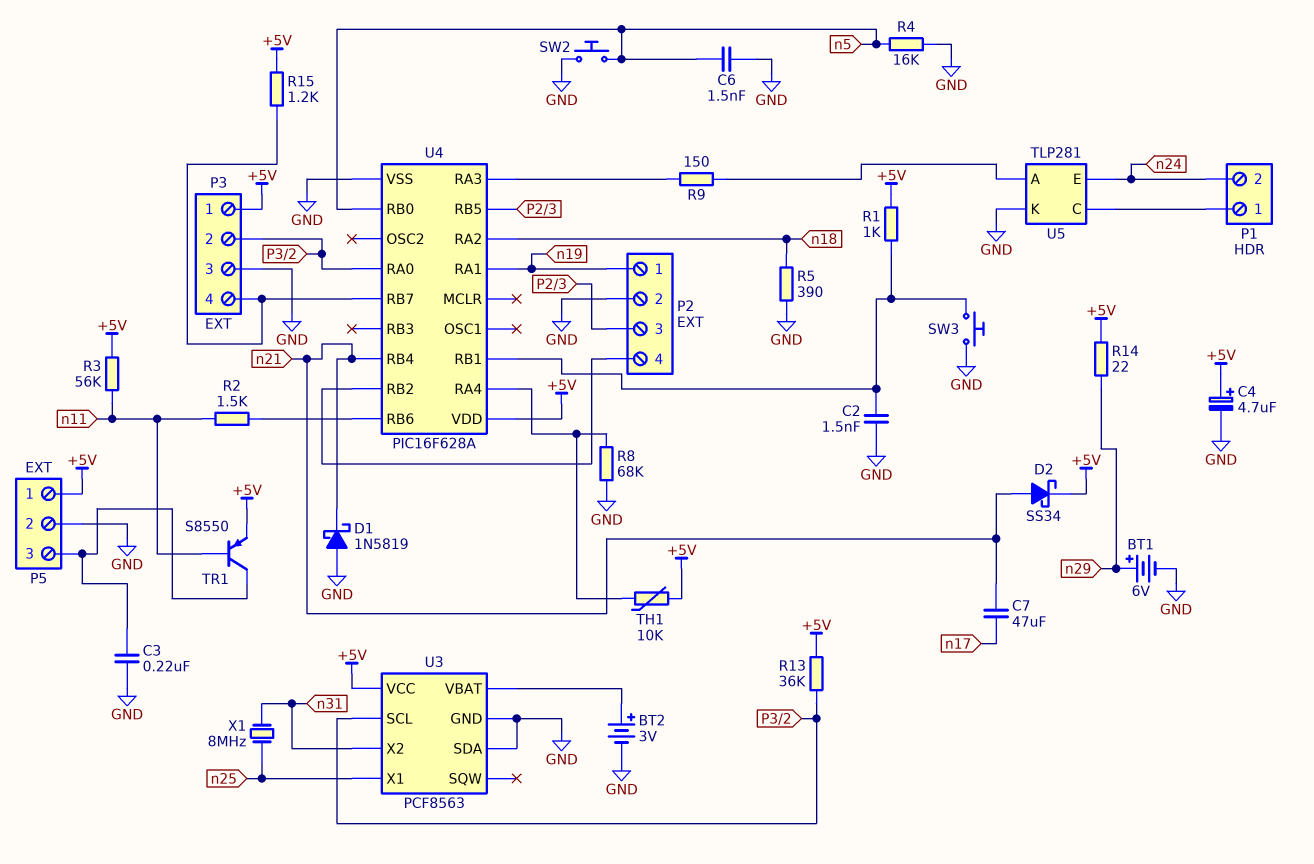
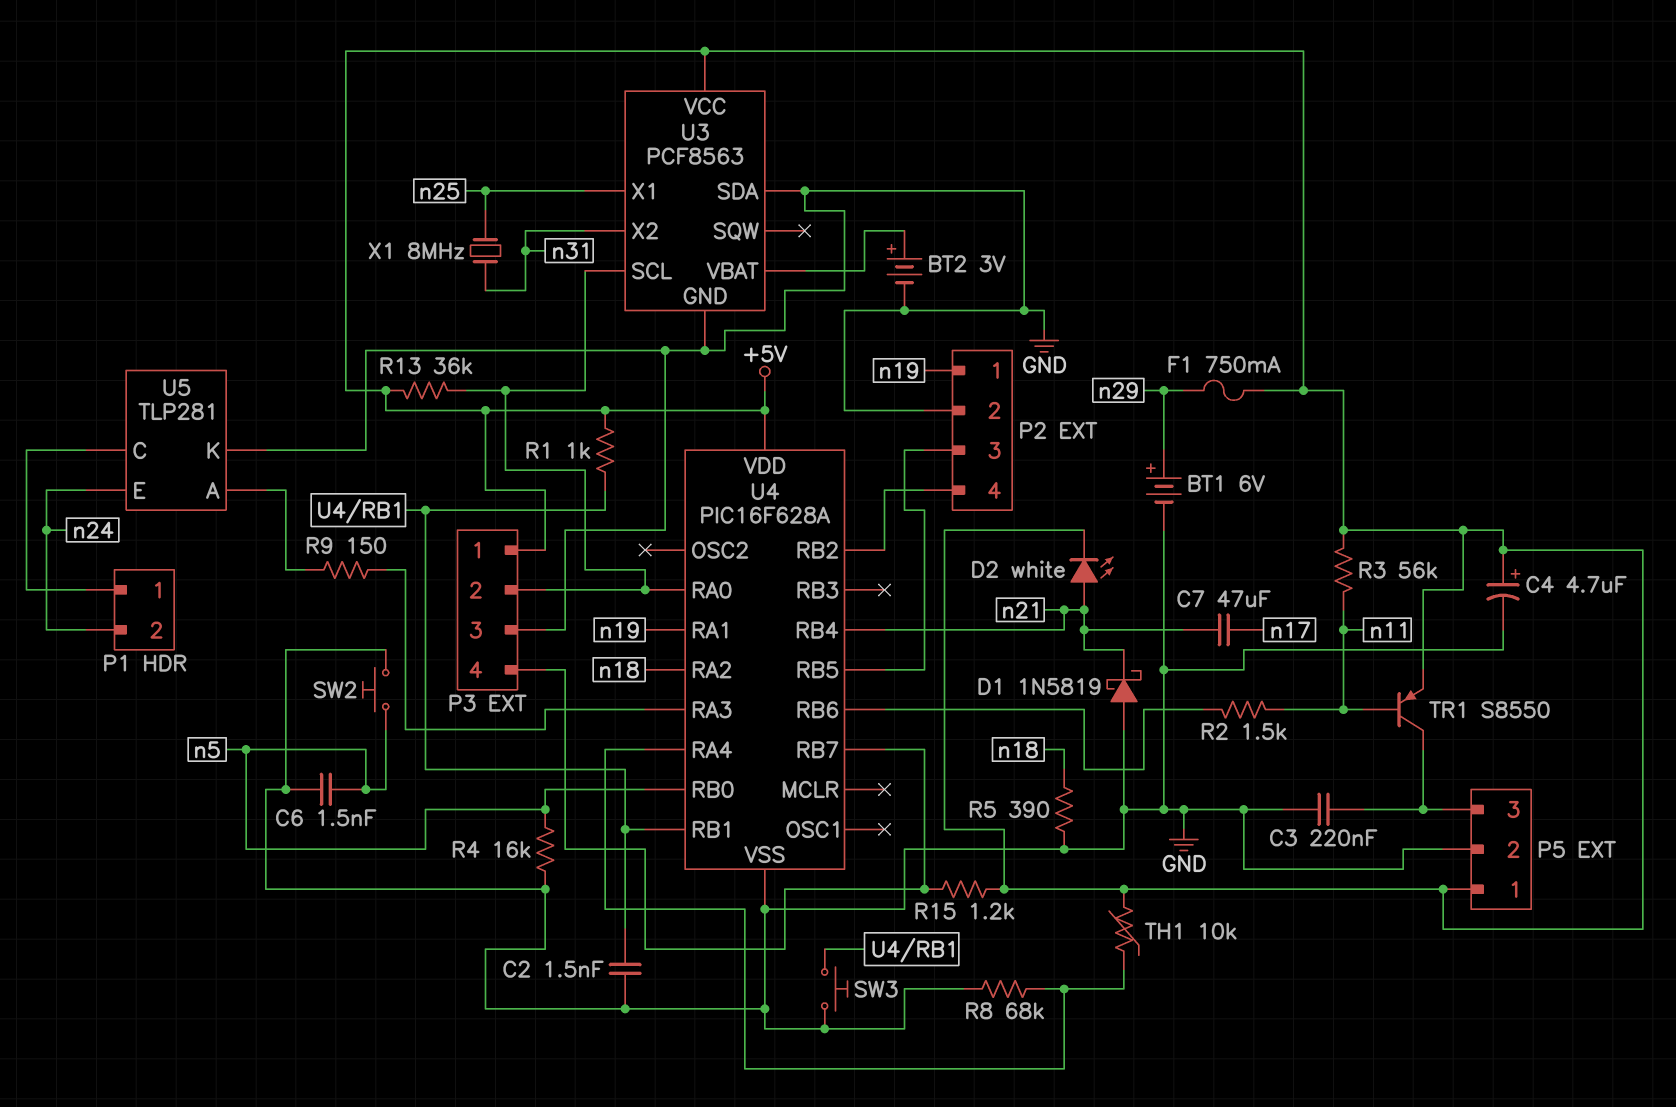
D2: schottky SS34 (A n21, K +5V) -> LED white (A n21, K +5V)
F1: none -> 750mA (+5V, n29)
R14: 22 (+5V, n29) -> none

